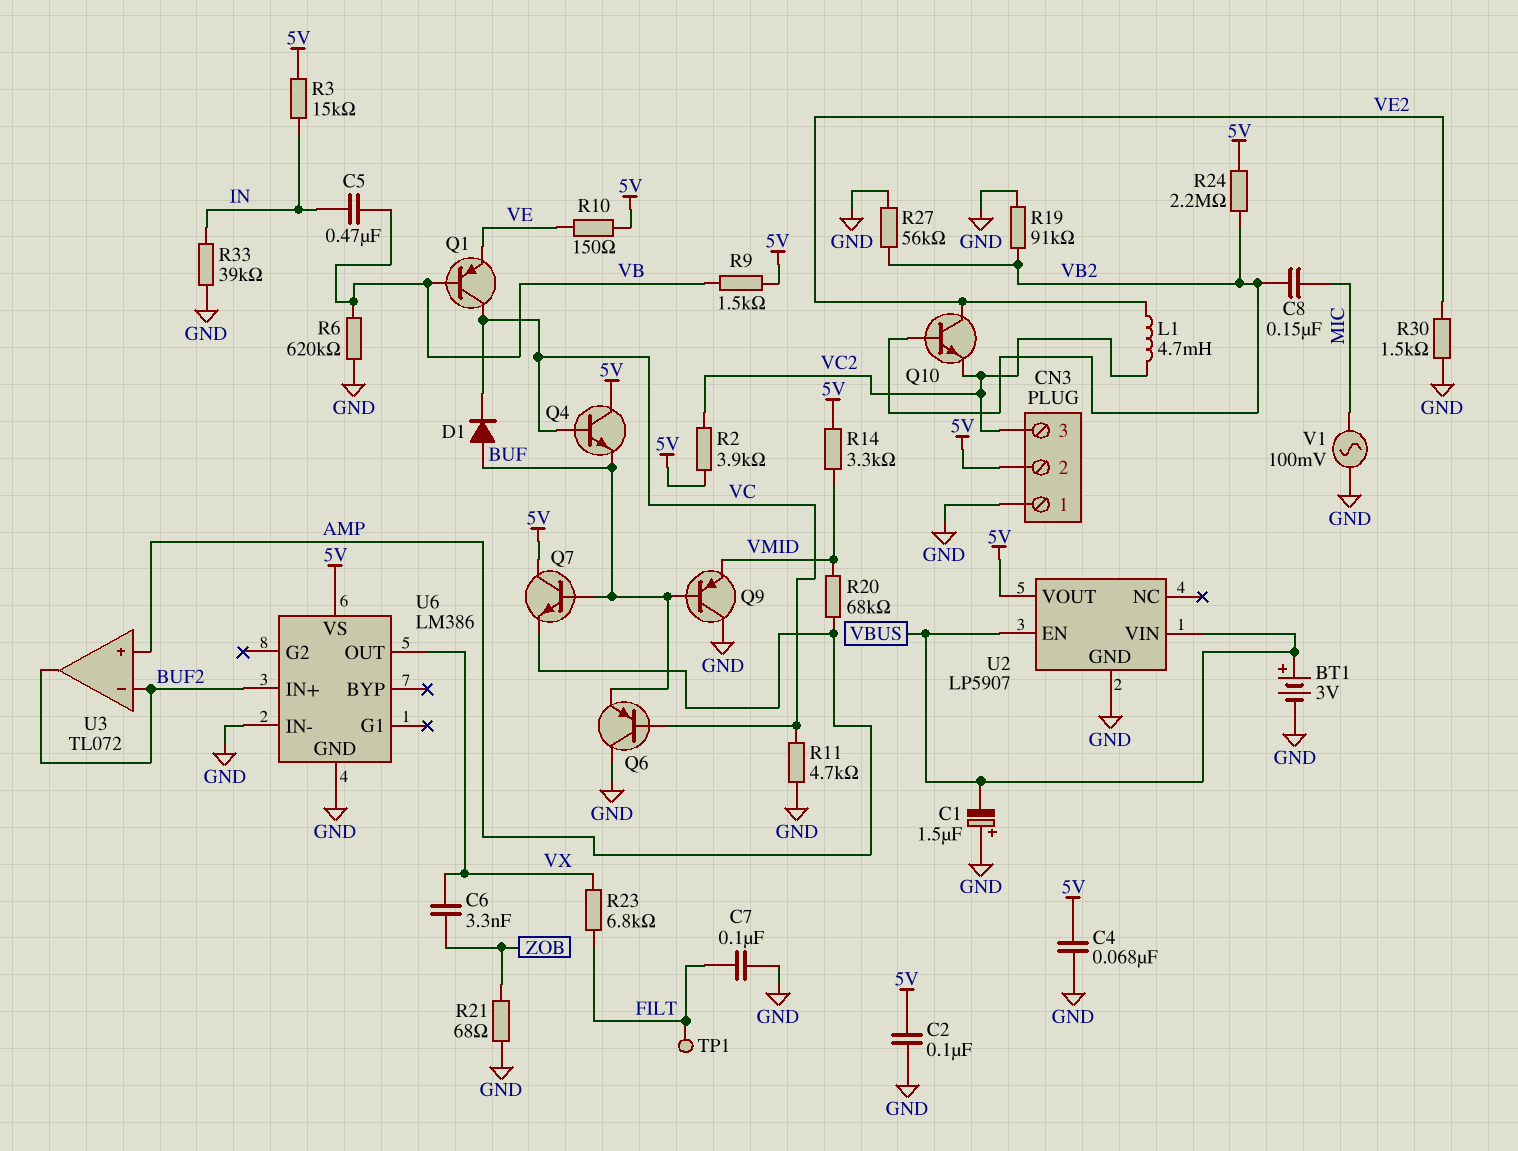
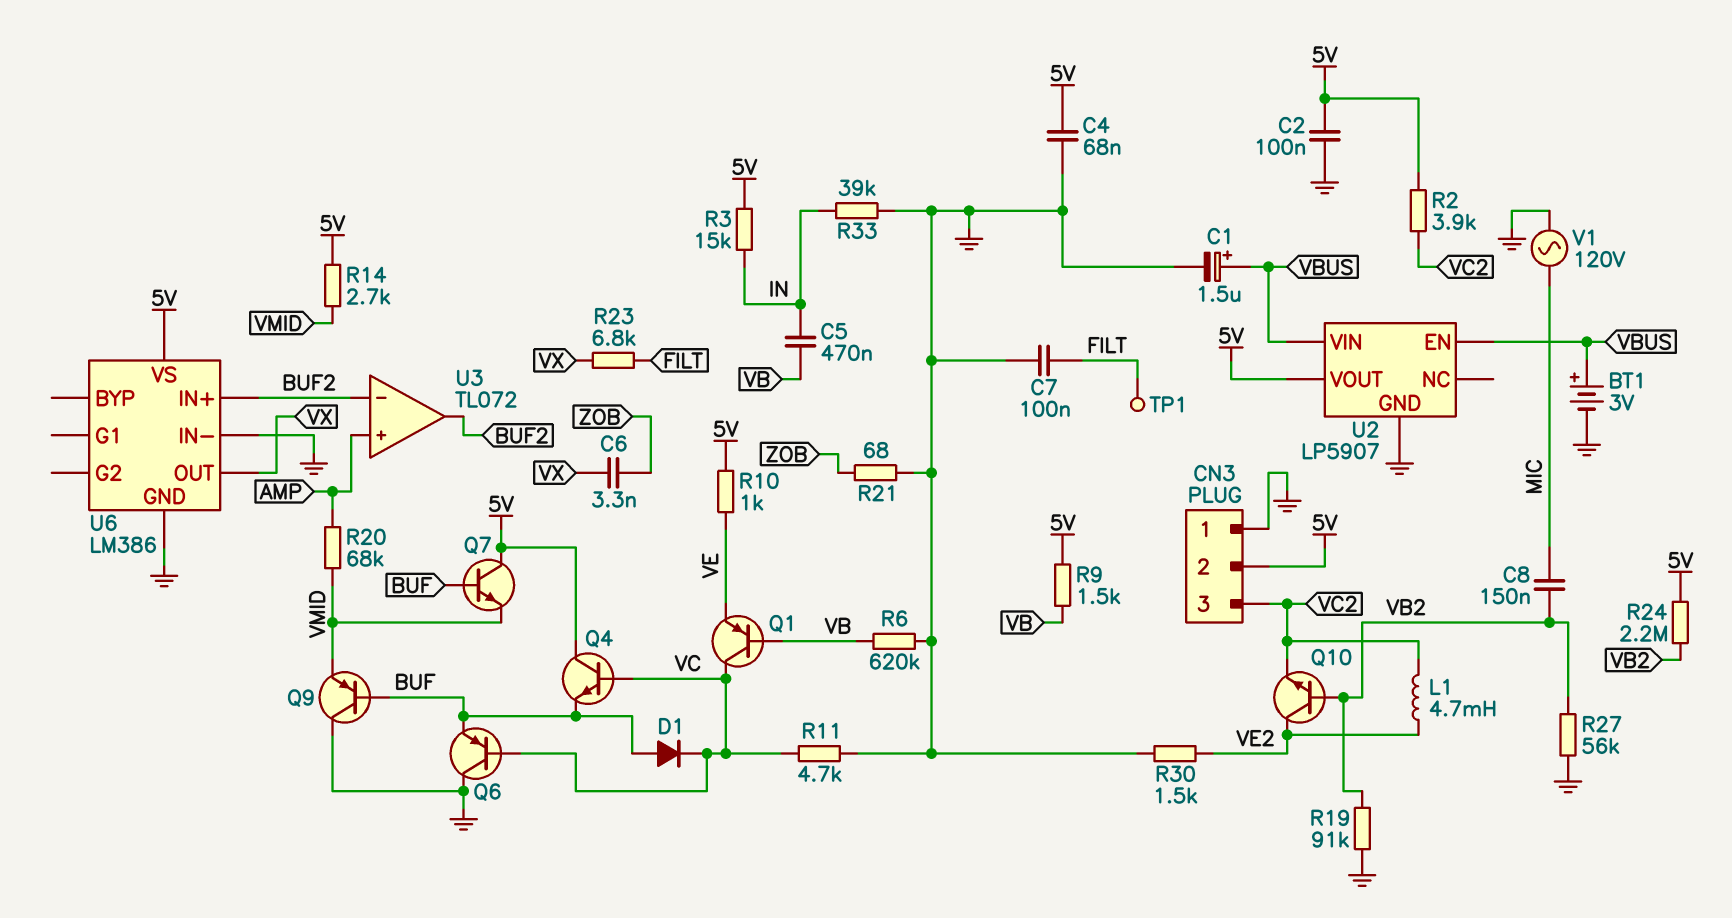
C1: 1.5uF (plus GND, minus VBUS) -> 1.5uF (plus VBUS, minus GND)
Q7: NPN (B BUF, C 5V, E AMP) -> NPN (B BUF, C 5V, E VMID)
R10: 150 (5V, VE) -> 1k (5V, VE)
R14: 3.3k (5V, VMID) -> 2.7k (5V, VMID)
V1: AC 100mV (GND, MIC) -> AC 120V (GND, MIC)

